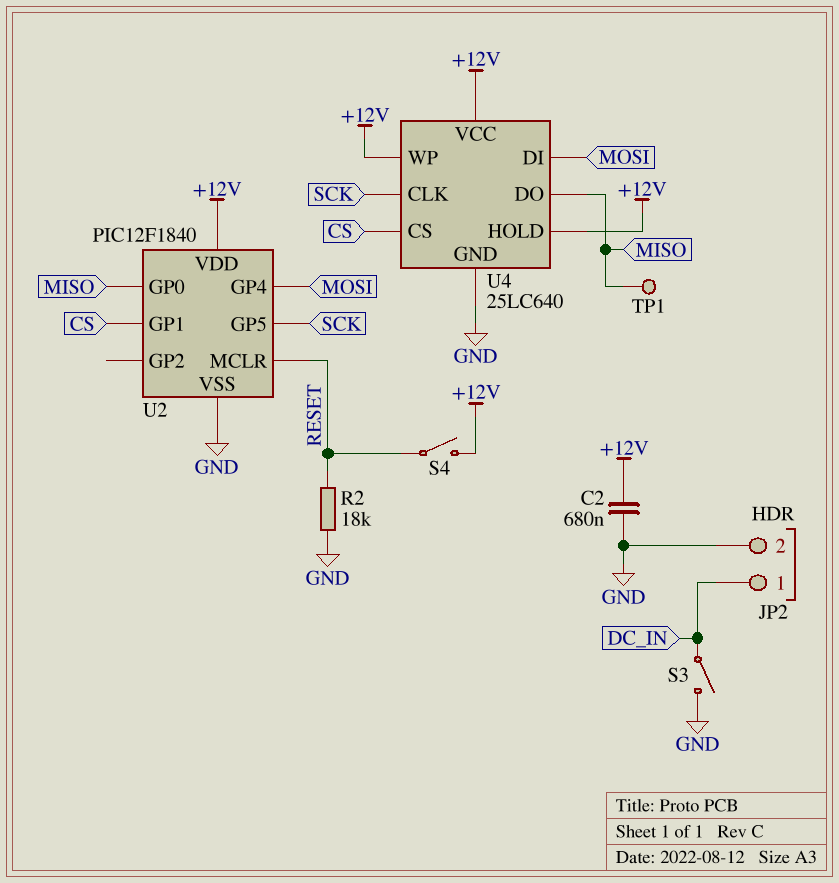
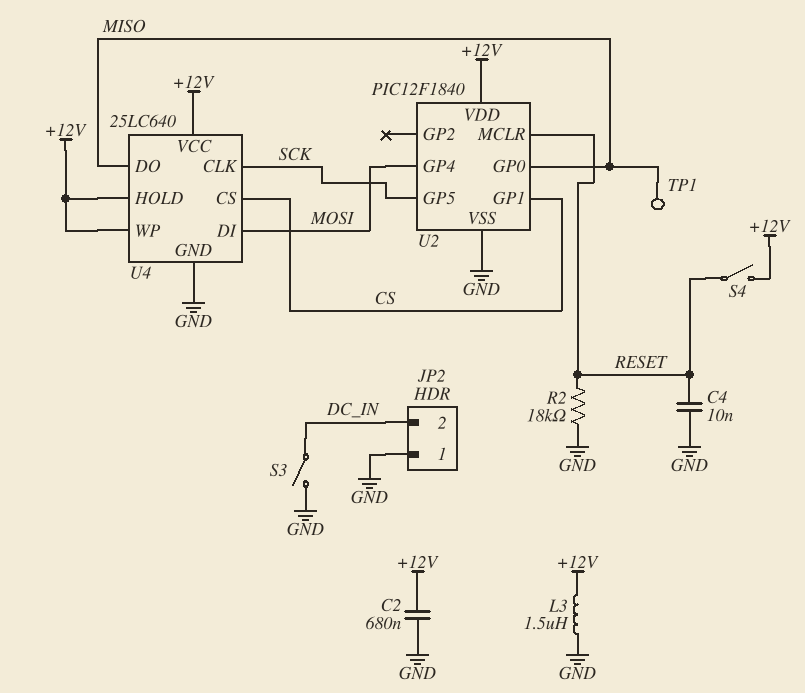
C4: none -> 10nF (GND, RESET)
JP2 pin 1: DC_IN -> GND
JP2 pin 2: GND -> DC_IN
L3: none -> 1.5uH (+12V, GND)

